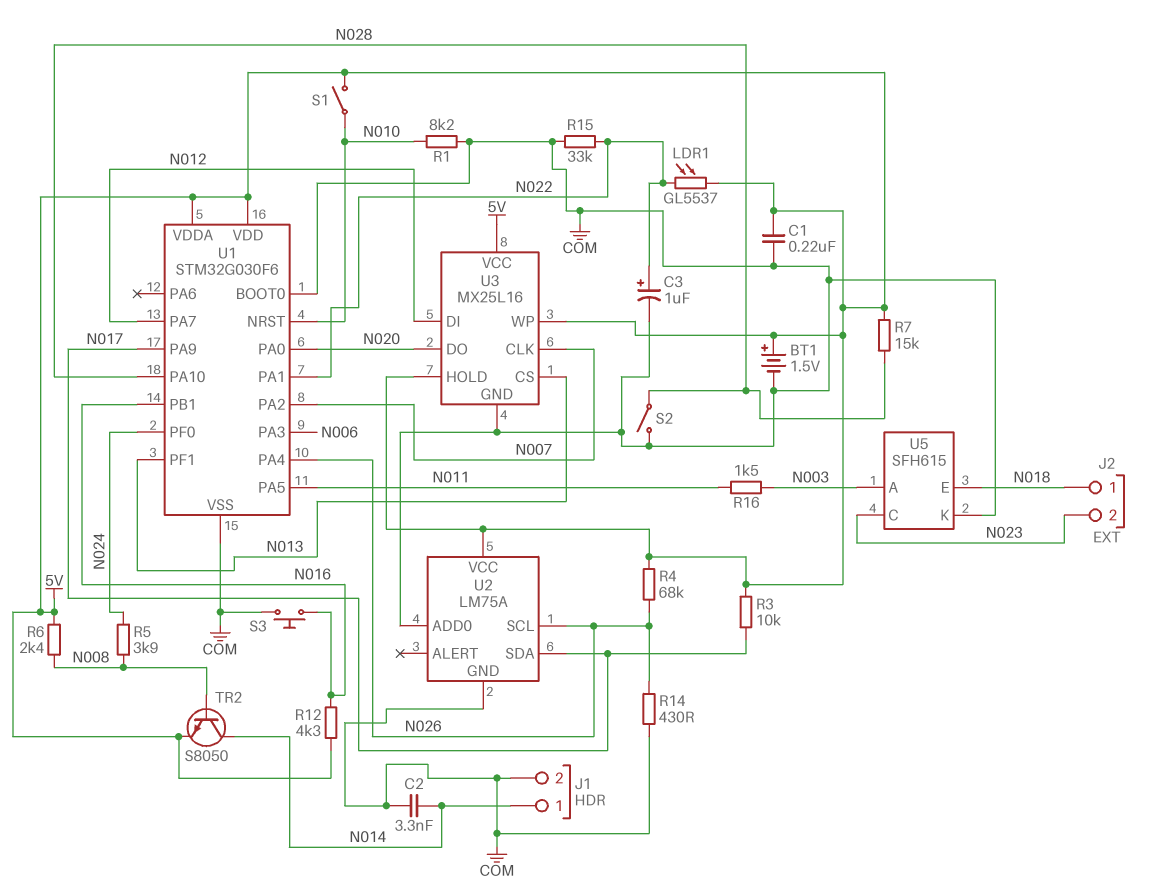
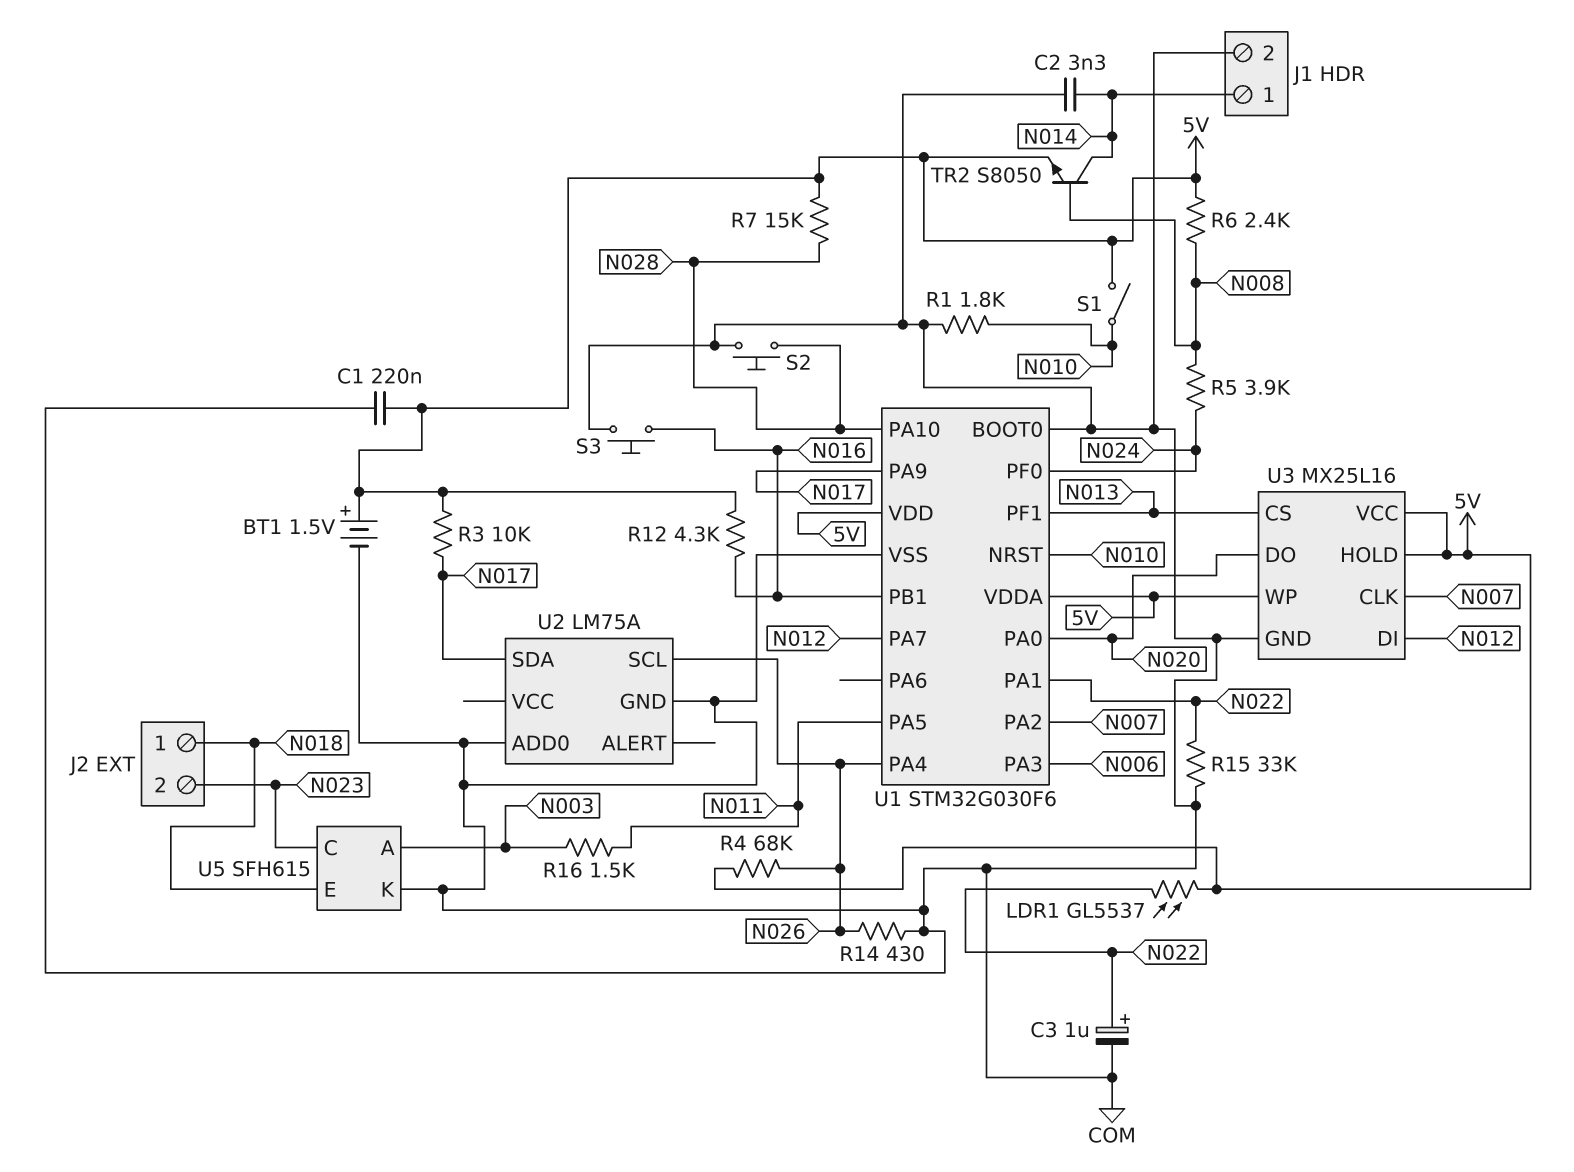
R1: 8.2k (COM, N010) -> 1.8k (COM, N010)
S2: switch (COM, N028) -> button (COM, N028)
U2 pin VCC: 5V -> none

